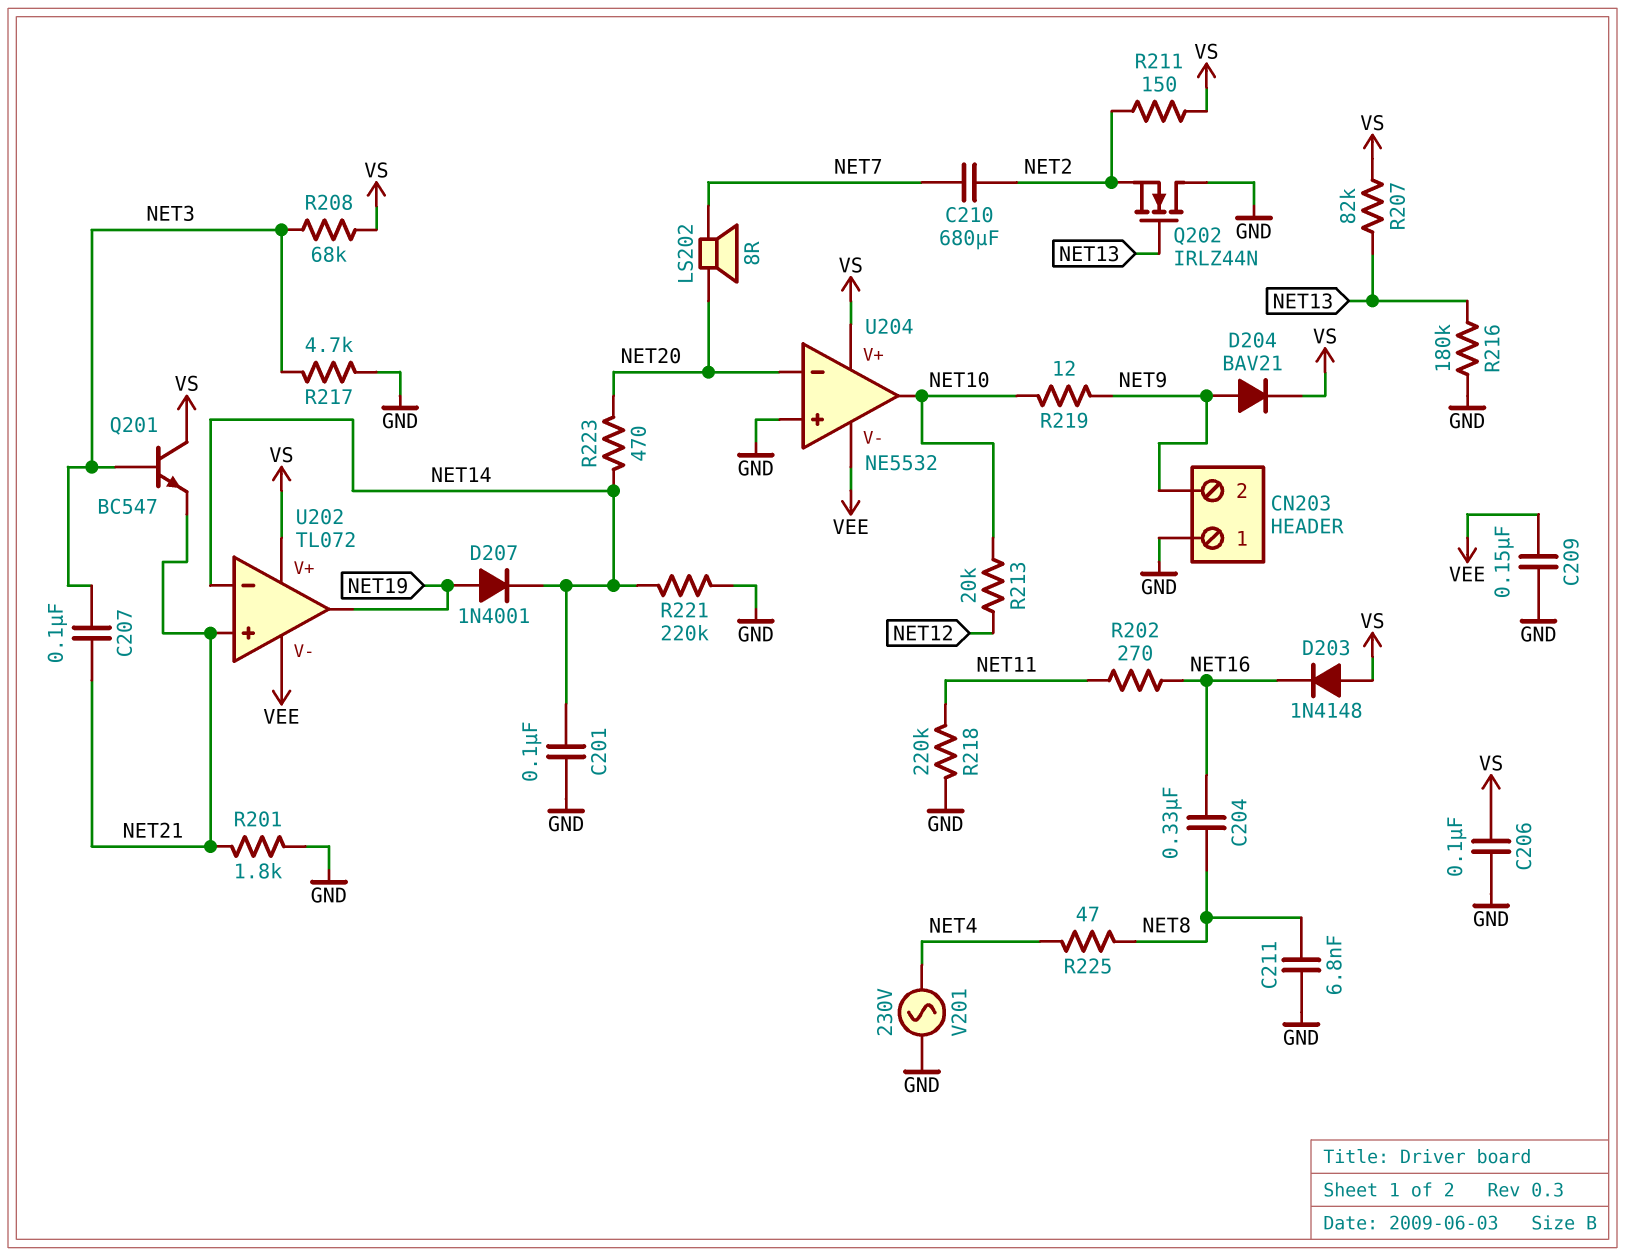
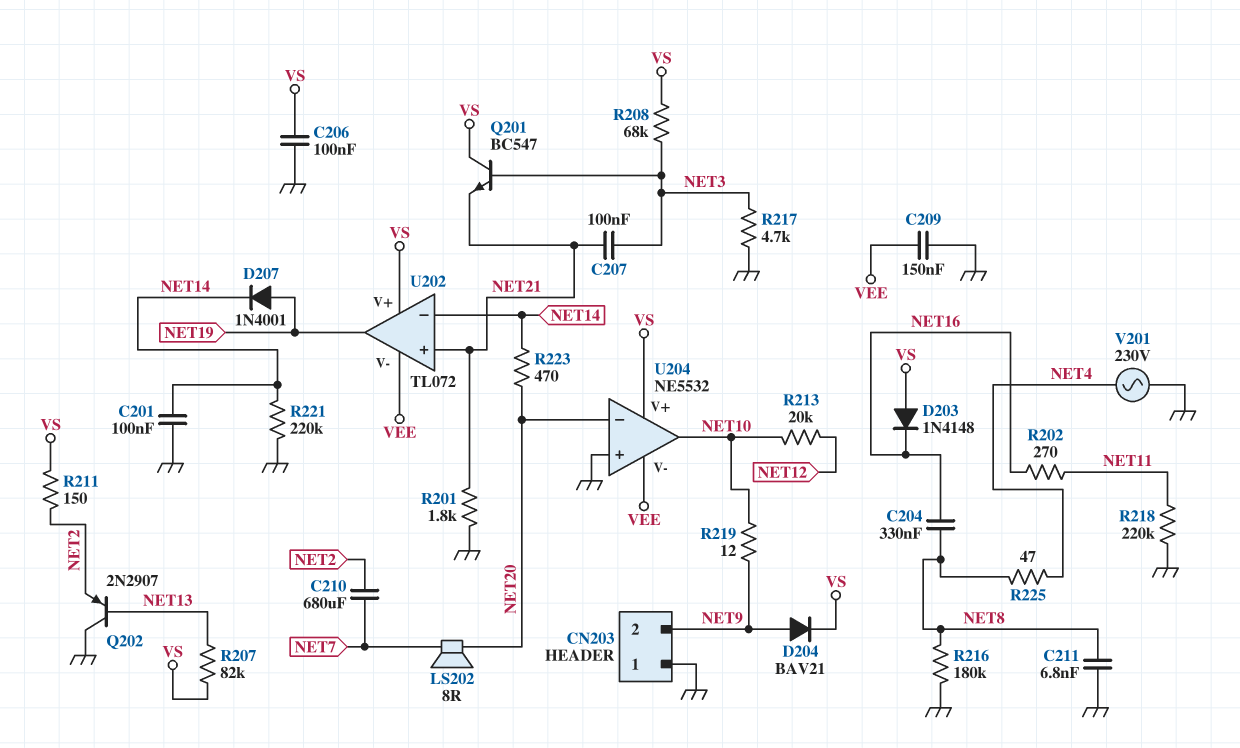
Q202: NMOS IRLZ44N (G NET13, D GND, S NET2) -> PNP 2N2907 (B NET13, C GND, E NET2)
R216: 180k (GND, NET13) -> 180k (GND, NET8)

